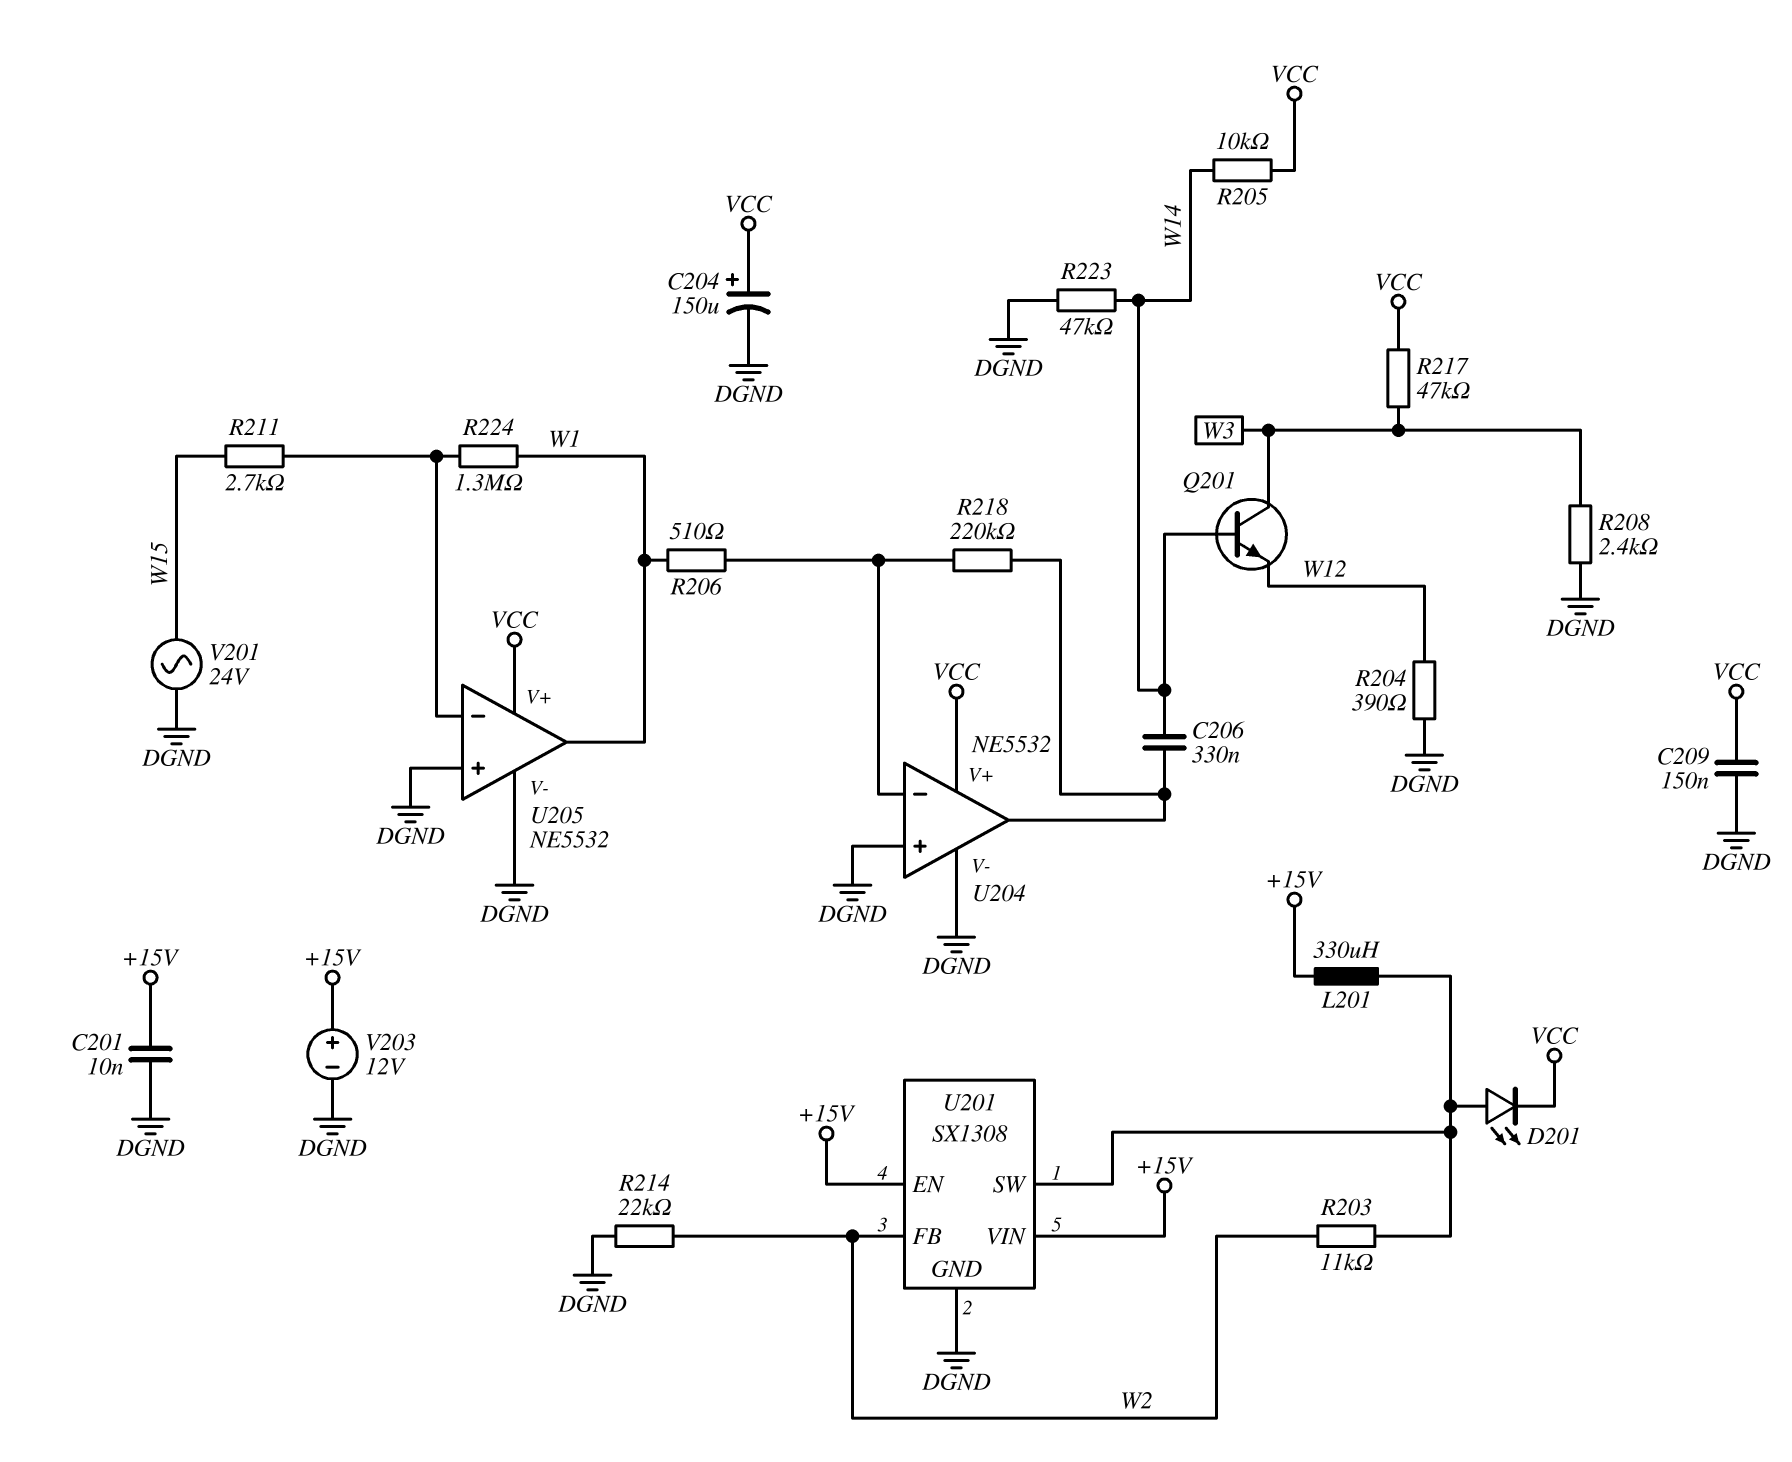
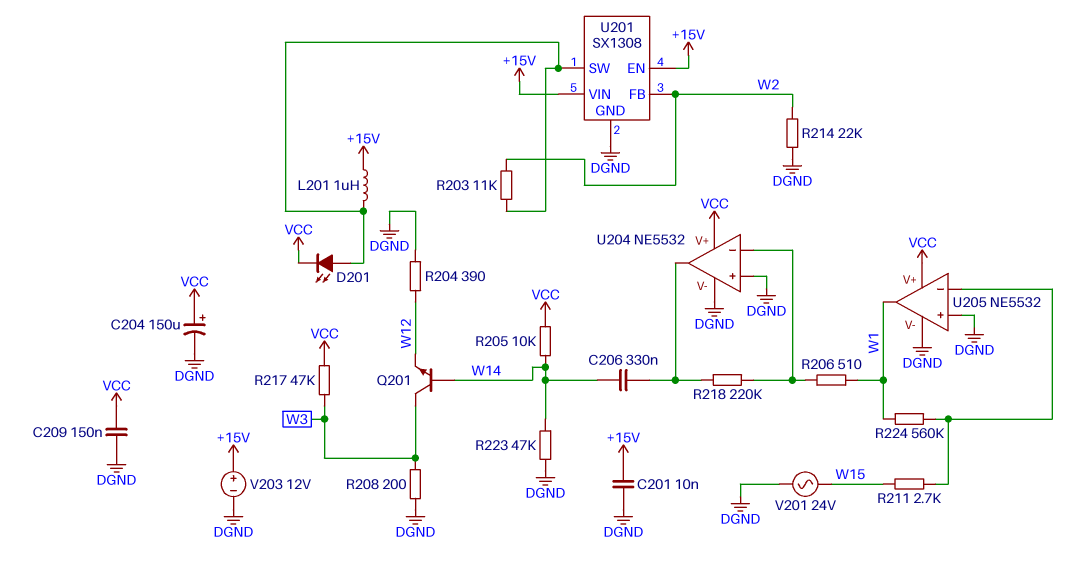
L201: 330uH (+15V, U201/SW) -> 1uH (+15V, U201/SW)
R208: 2.4k (DGND, W3) -> 200 (DGND, W3)
R224: 1.3M (U205/in-, W1) -> 560k (U205/in-, W1)

